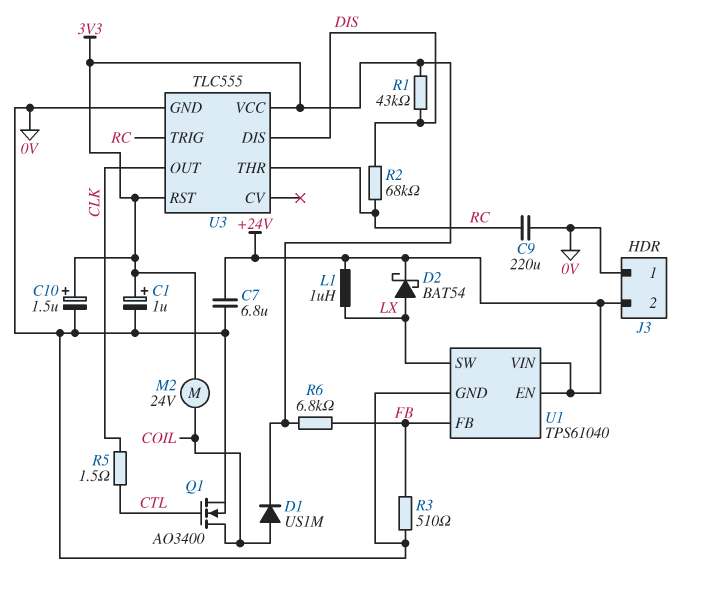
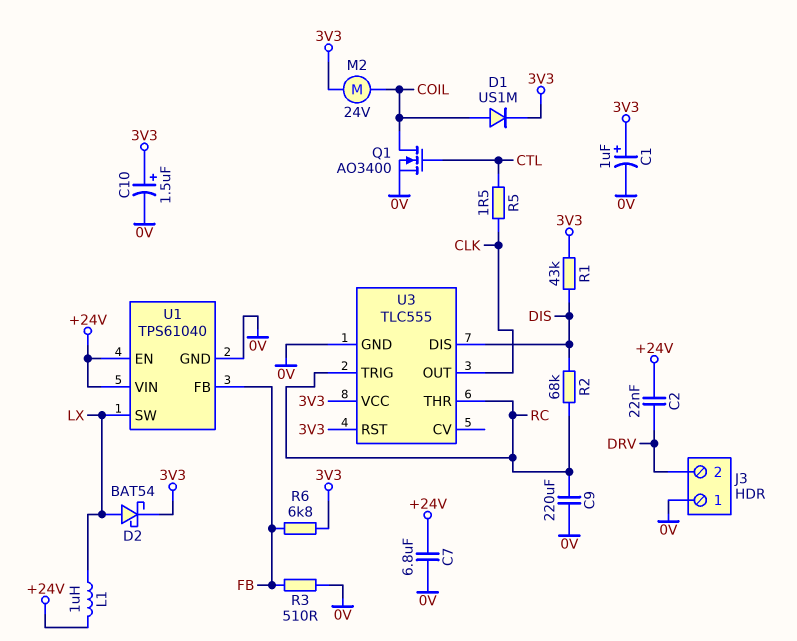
C2: none -> 22nF (+24V, DRV)
D2: schottky BAT54 (A LX, K +24V) -> schottky BAT54 (A LX, K 3V3)
J3 pin 2: +24V -> DRV

